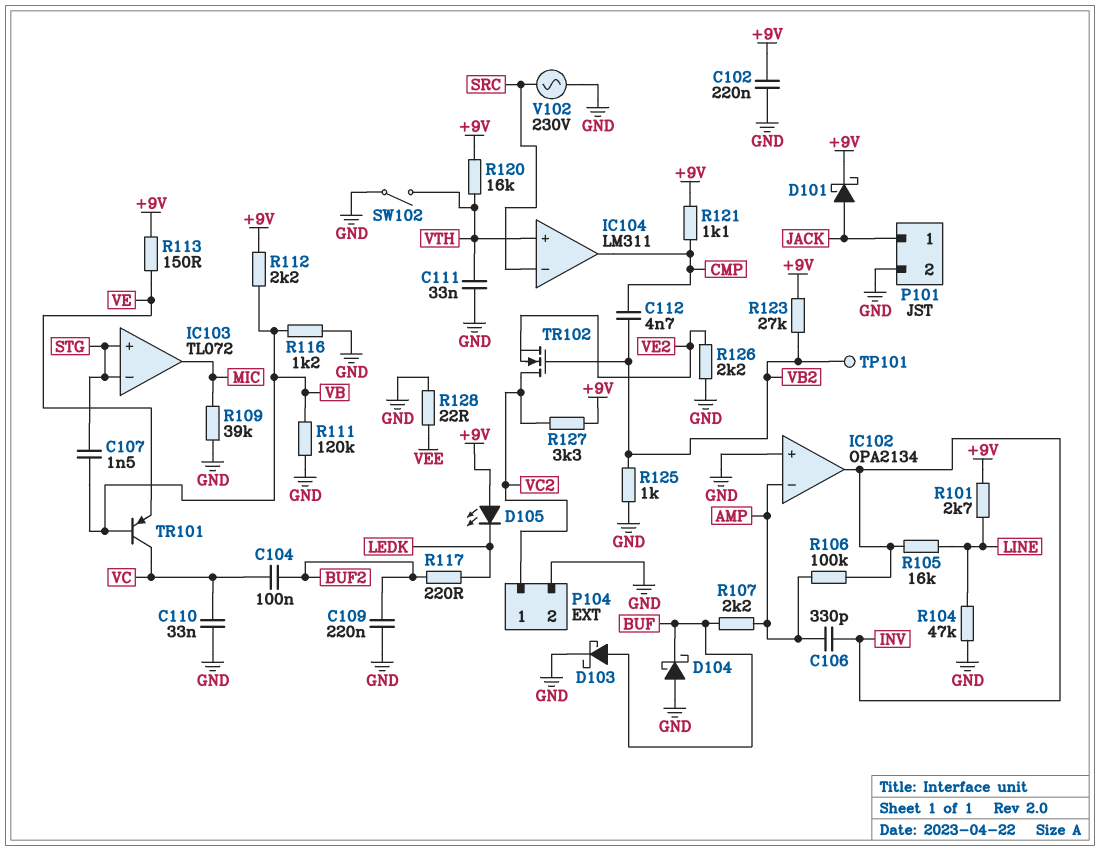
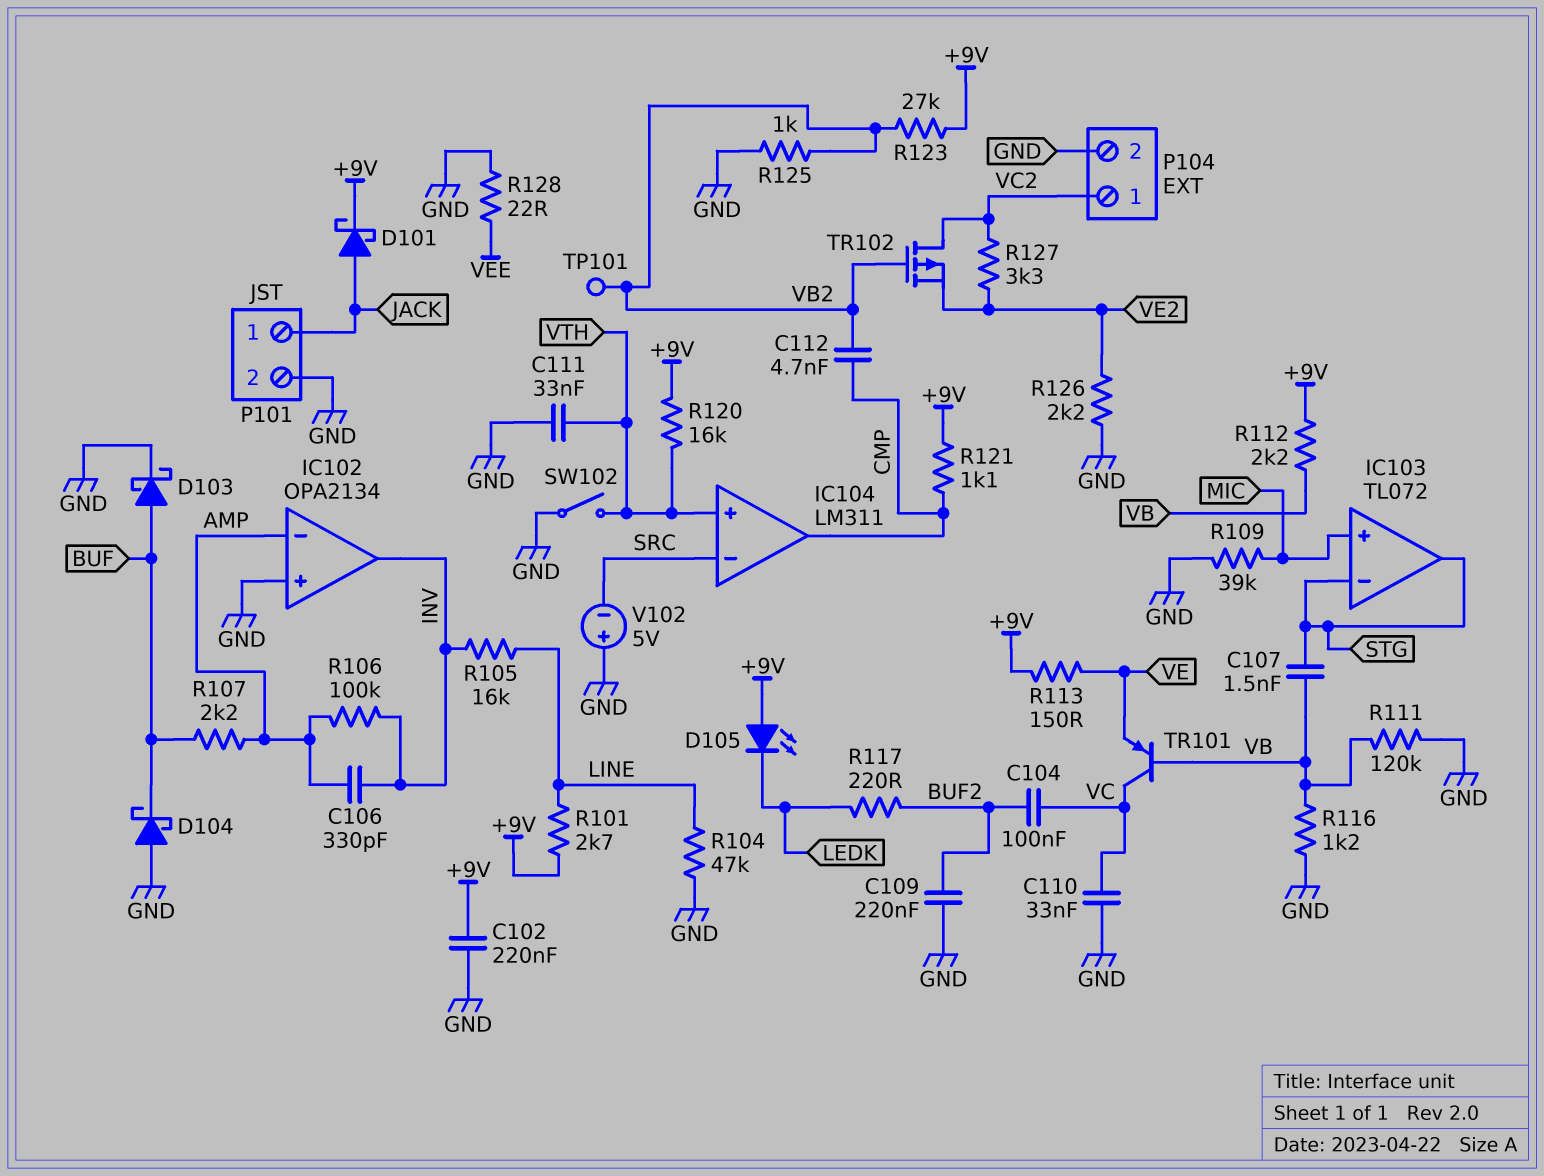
IC103 pin in+: STG -> MIC
IC103 pin out: MIC -> STG
R127: 3.3k (+9V, VC2) -> 3.3k (VC2, VE2)
TR102: NMOS (G VB2, D VC2, S VE2) -> PMOS (G VB2, D VC2, S VE2)
V102: AC 230V (GND, SRC) -> 5V (plus GND, minus SRC)

